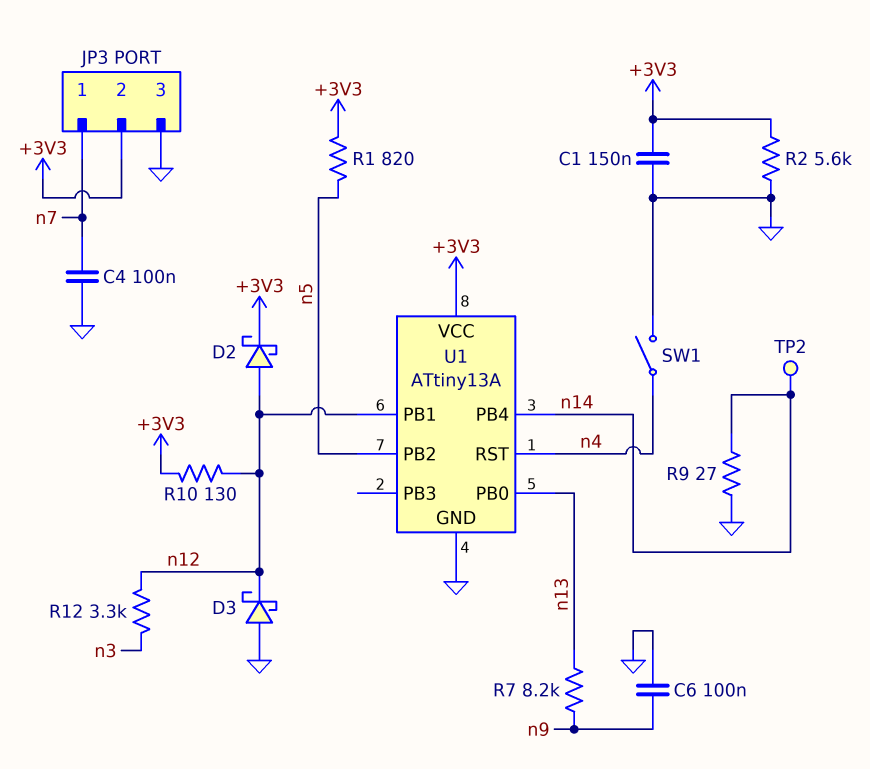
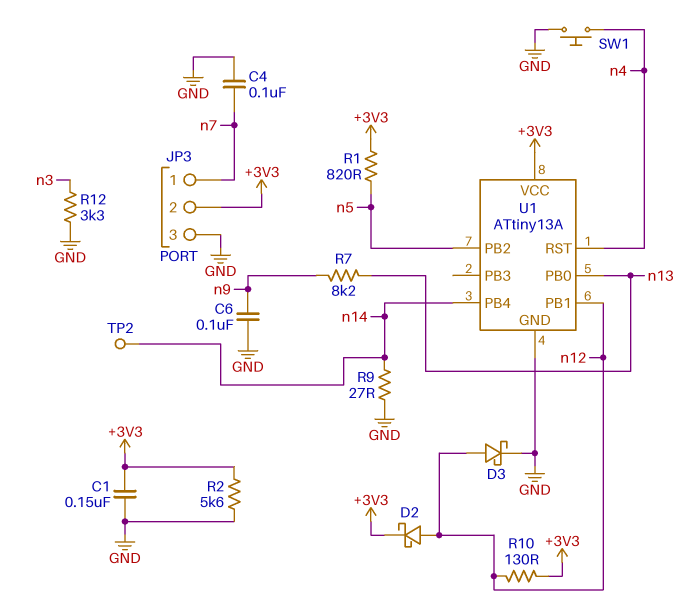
D3: schottky (A GND, K n12) -> schottky (A n12, K GND)
R12: 3.3k (n3, n12) -> 3.3k (GND, n3)
SW1: switch (GND, n4) -> button (GND, n4)

